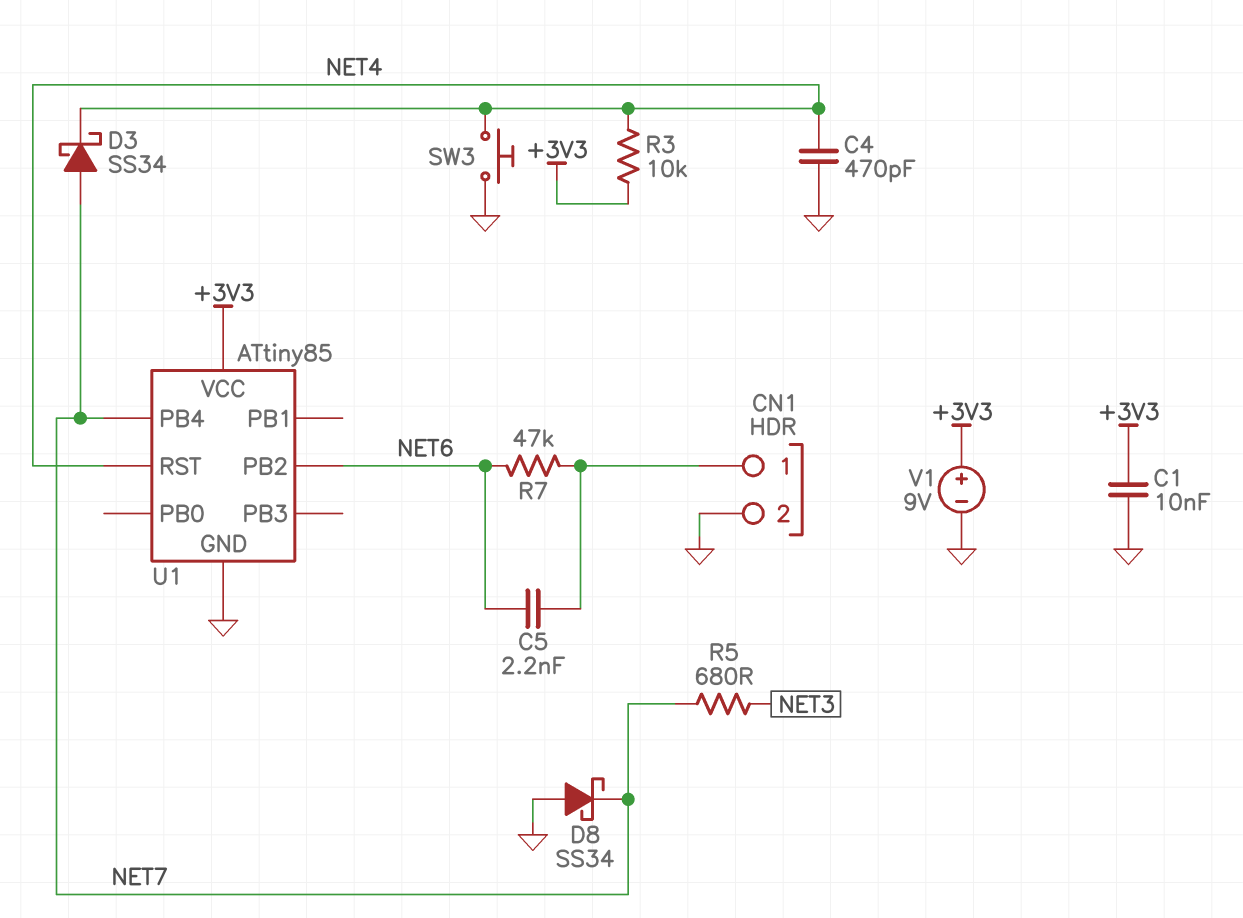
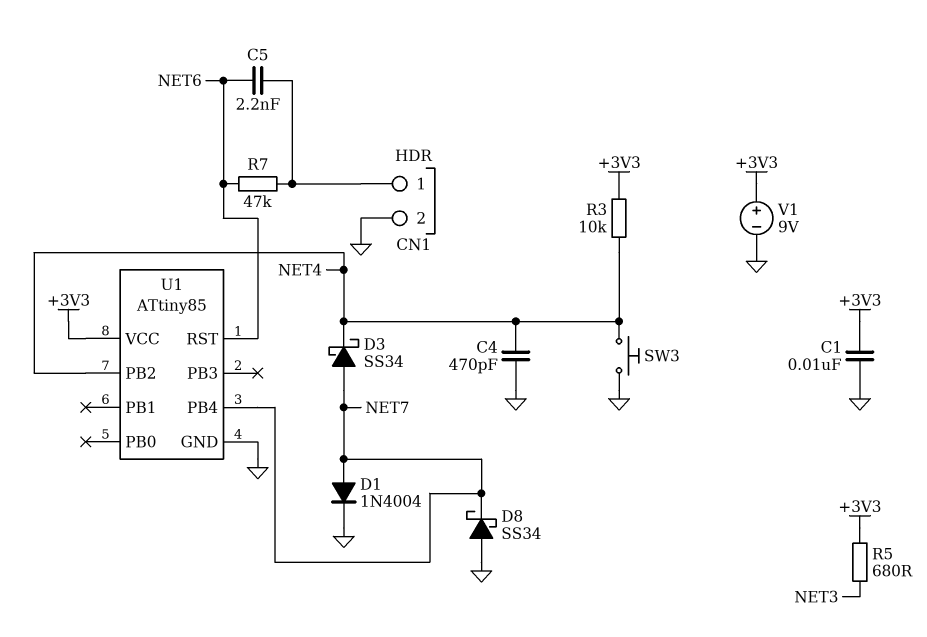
D1: none -> diode 1N4004 (A NET7, K GND)
R5: 680 (NET3, NET7) -> 680 (+3V3, NET3)
U1 pin PB2: NET6 -> NET4
U1 pin RST: NET4 -> NET6

